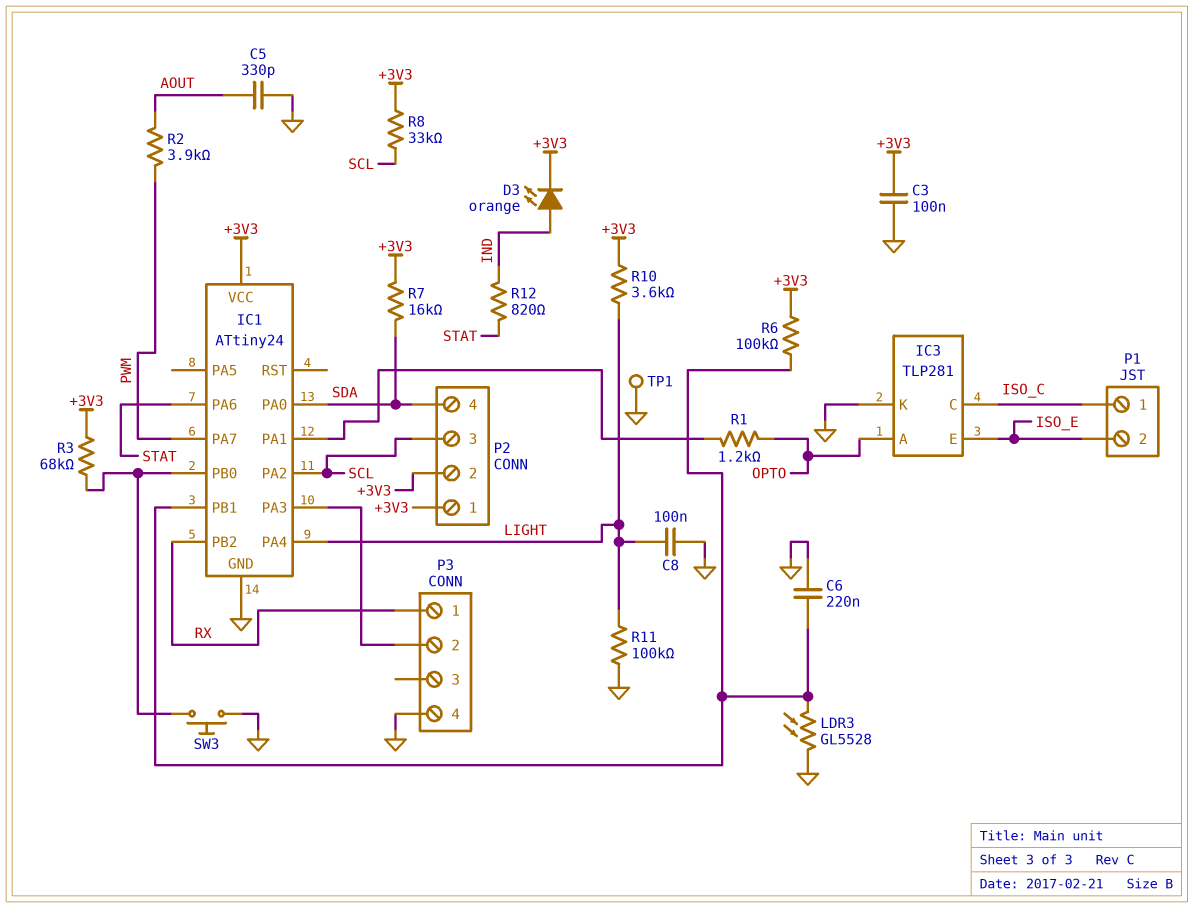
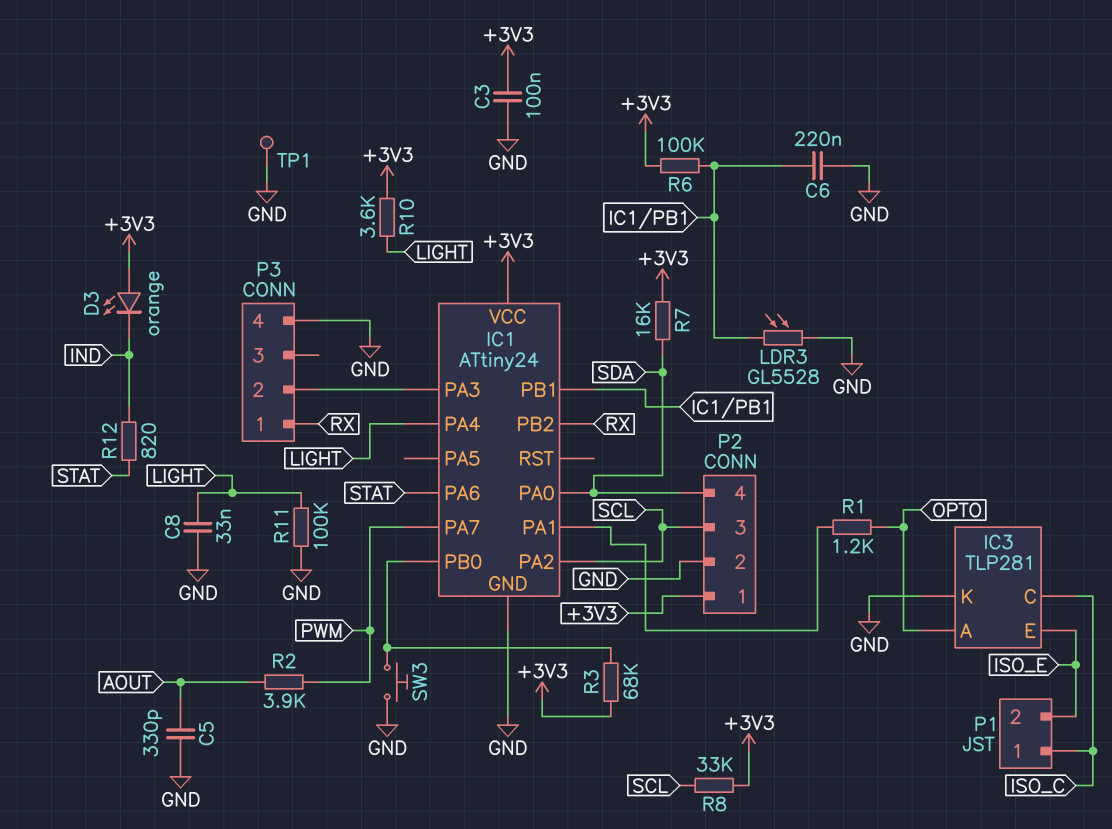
C8: 100nF (GND, LIGHT) -> 33nF (GND, LIGHT)
D3: LED orange (A IND, K +3V3) -> LED orange (A +3V3, K IND)
P2 pin 2: +3V3 -> GND

